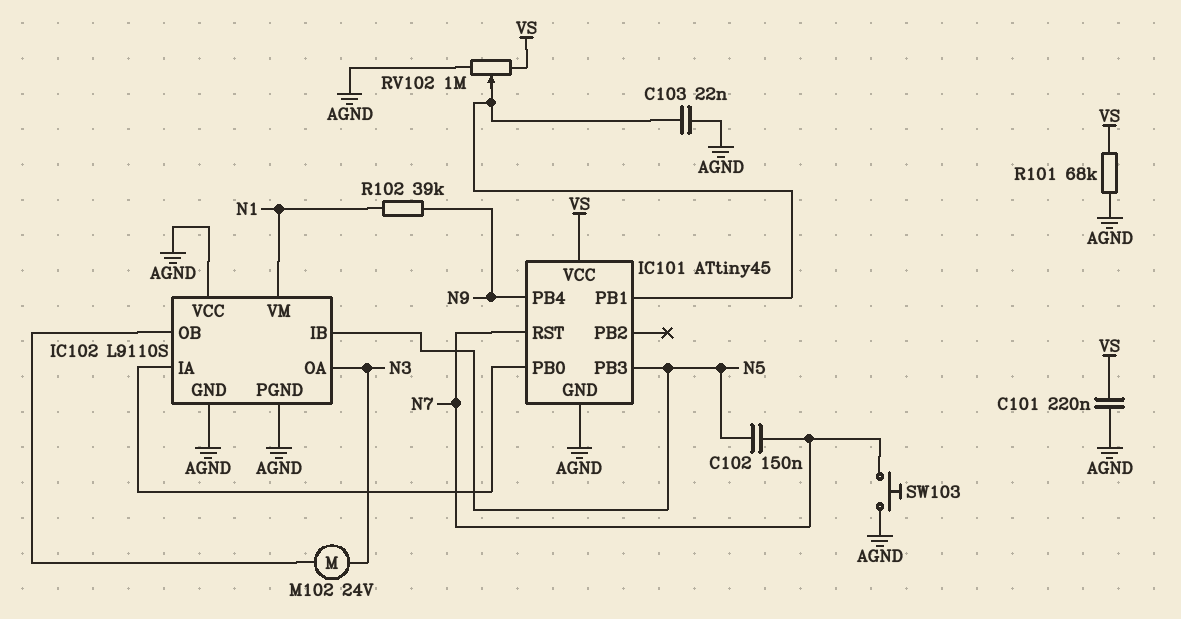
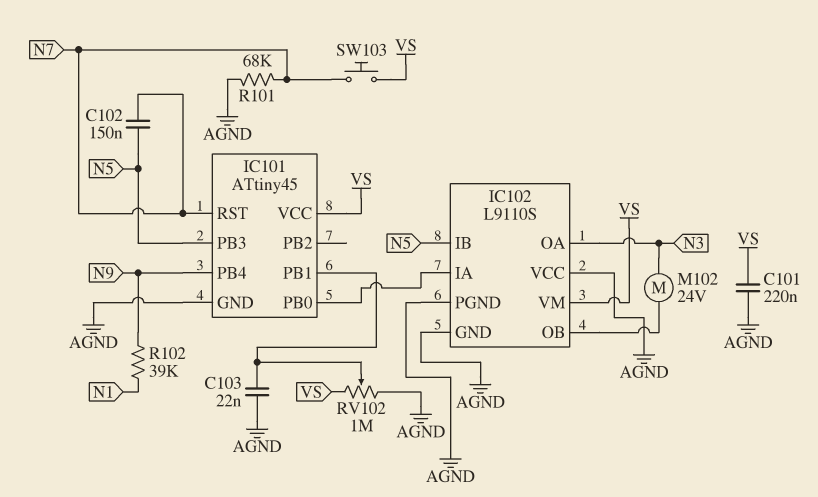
IC102 pin VM: N1 -> VS
R101: 68k (AGND, VS) -> 68k (AGND, N7)
SW103: button (AGND, N7) -> button (N7, VS)

